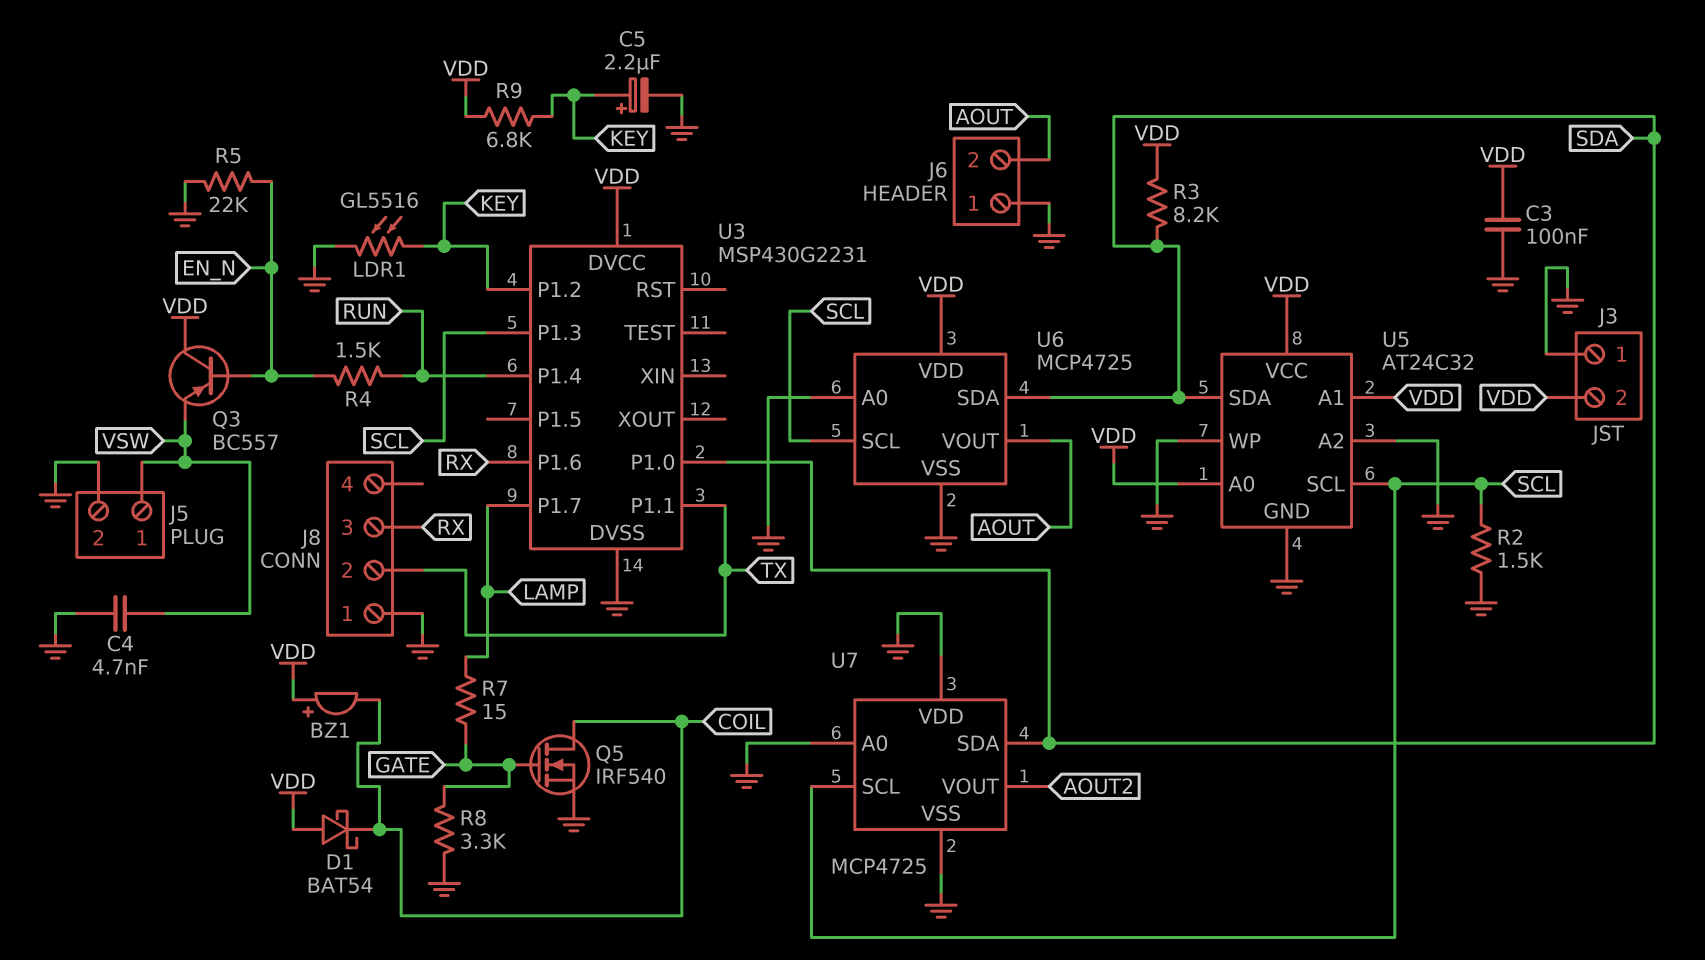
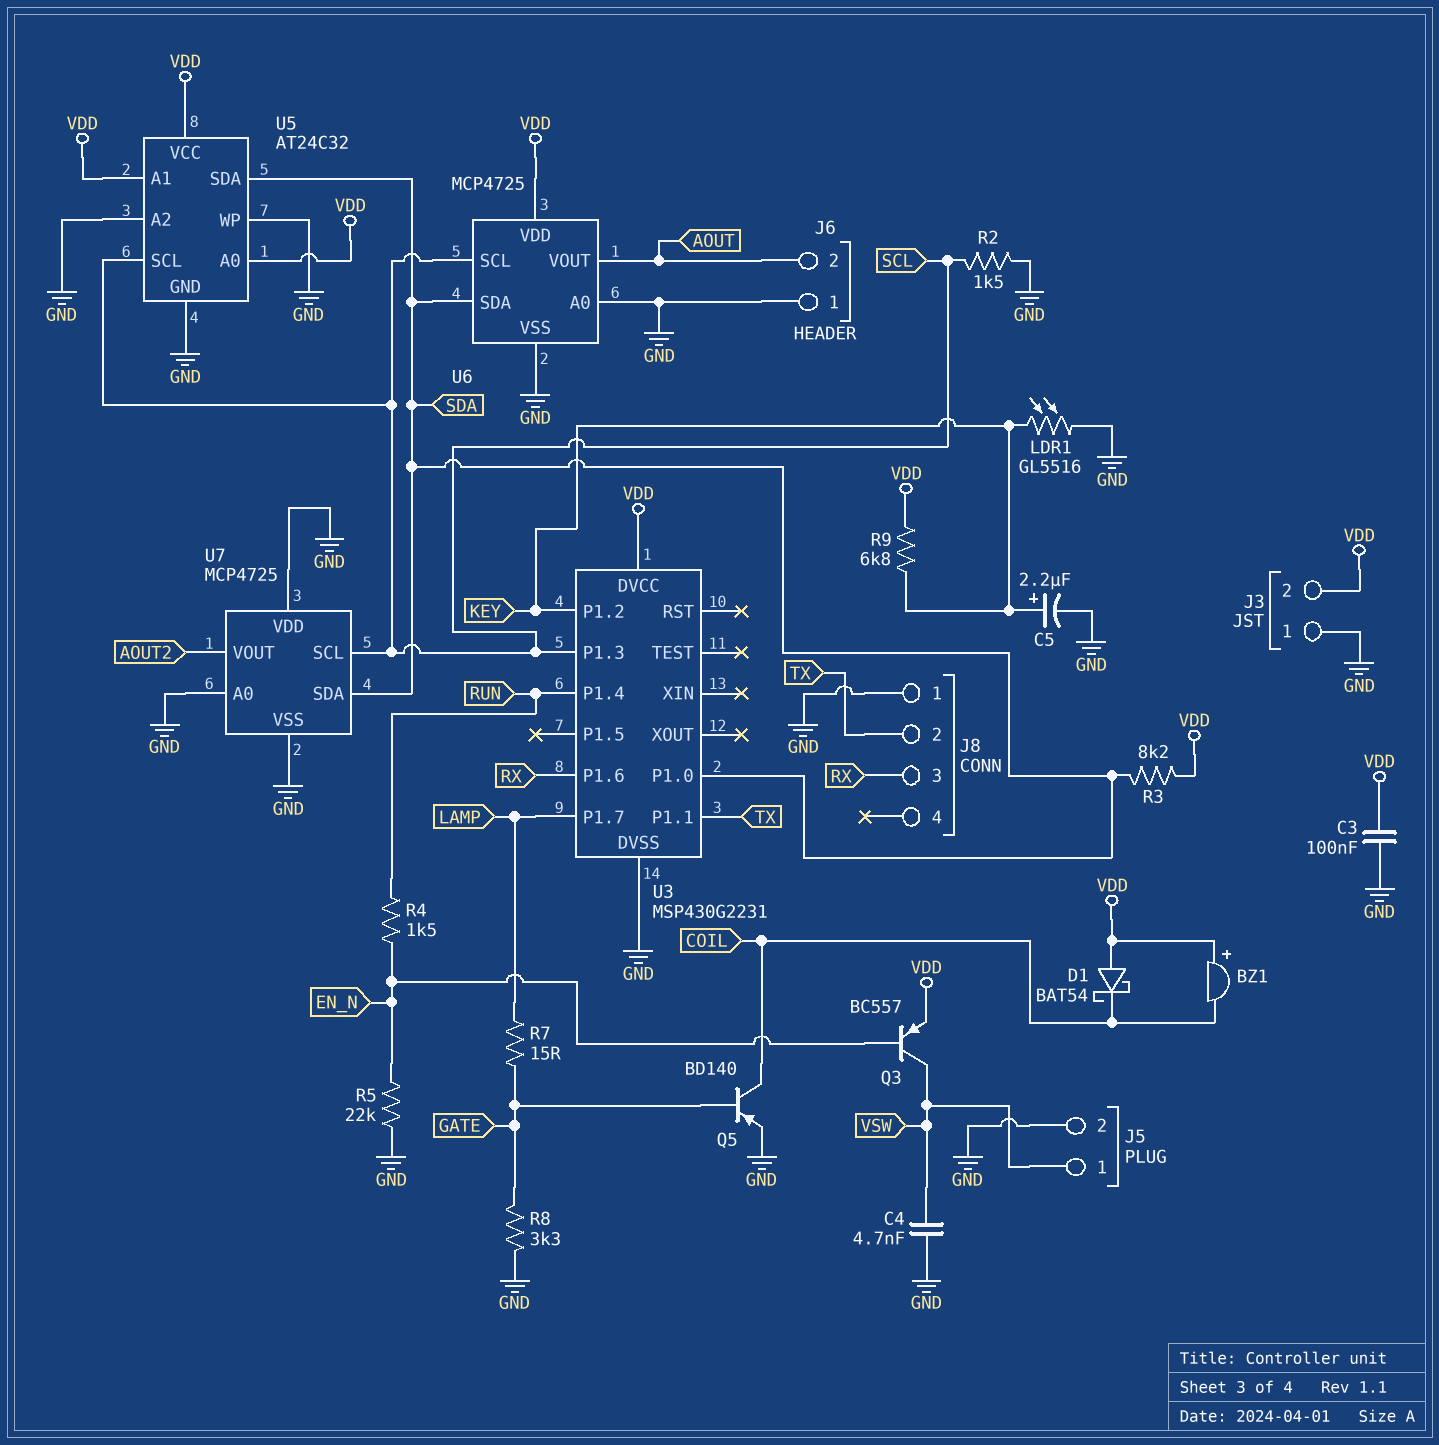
Q3: PNP BC557 (B EN_N, C VDD, E VSW) -> PNP BC557 (B EN_N, C VSW, E VDD)
Q5: NMOS IRF540 (G GATE, D COIL, S GND) -> PNP BD140 (B GATE, C COIL, E GND)

